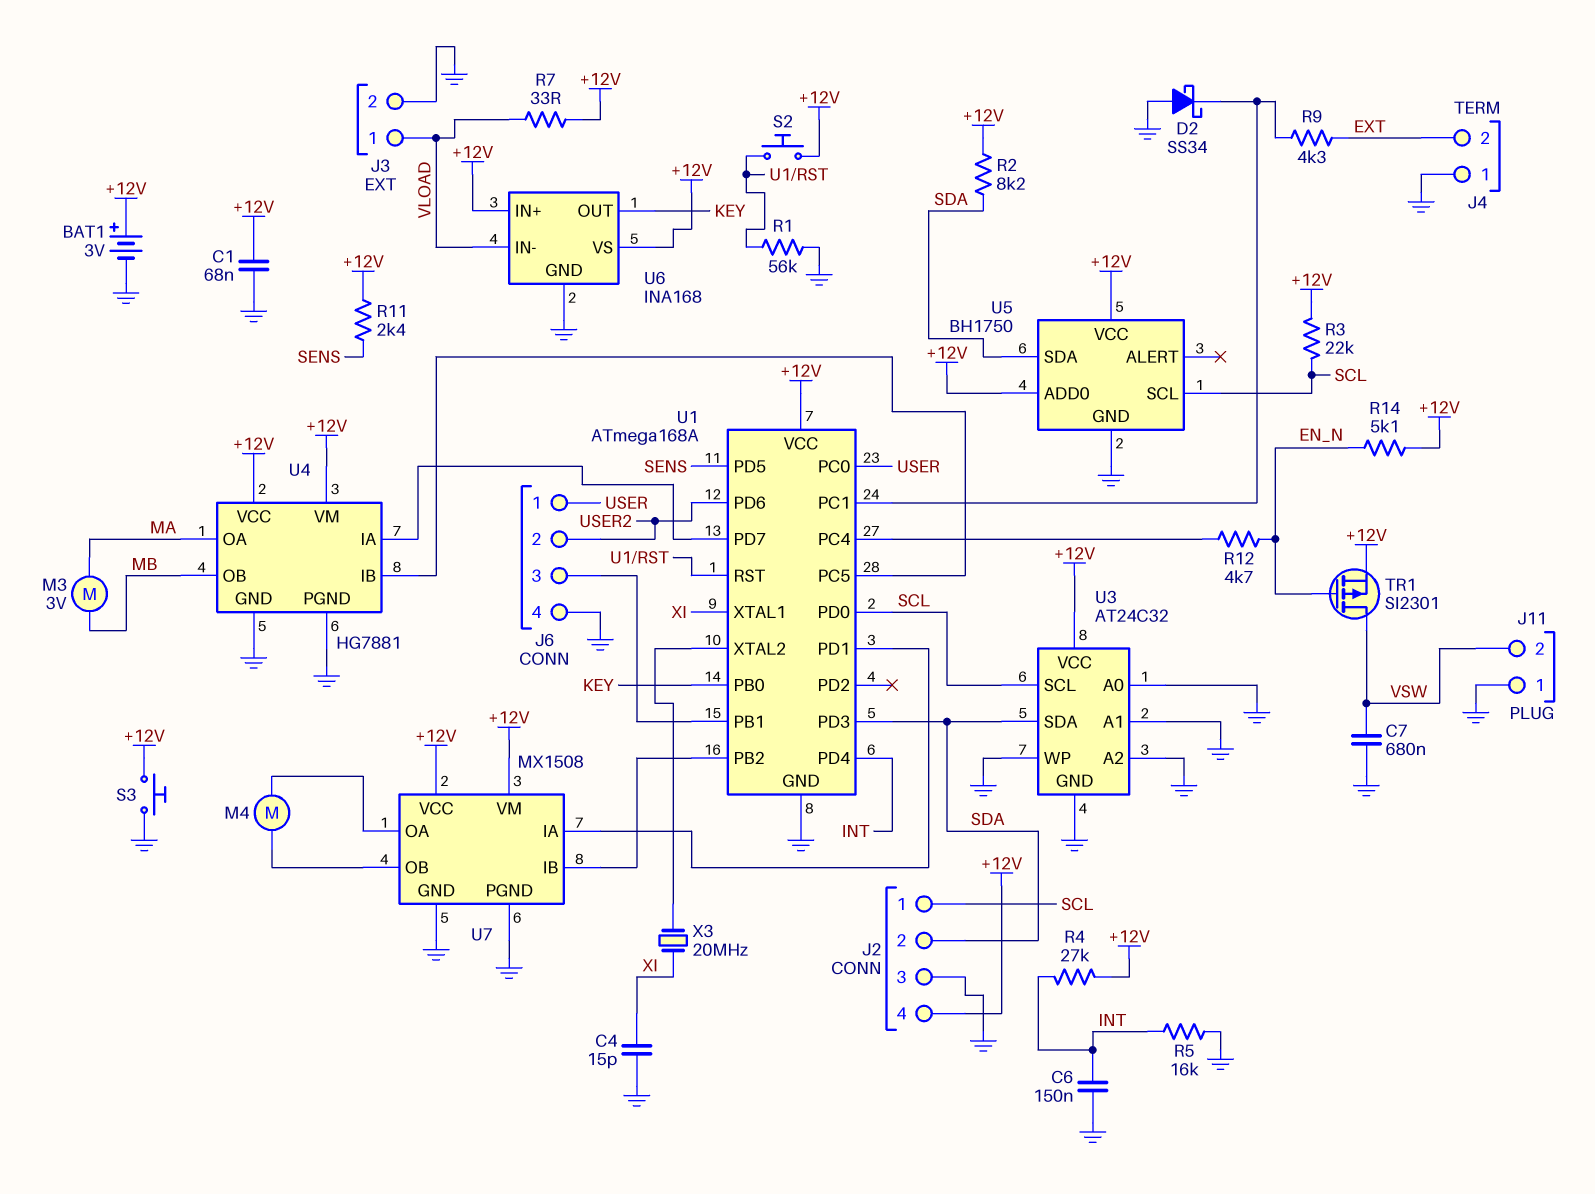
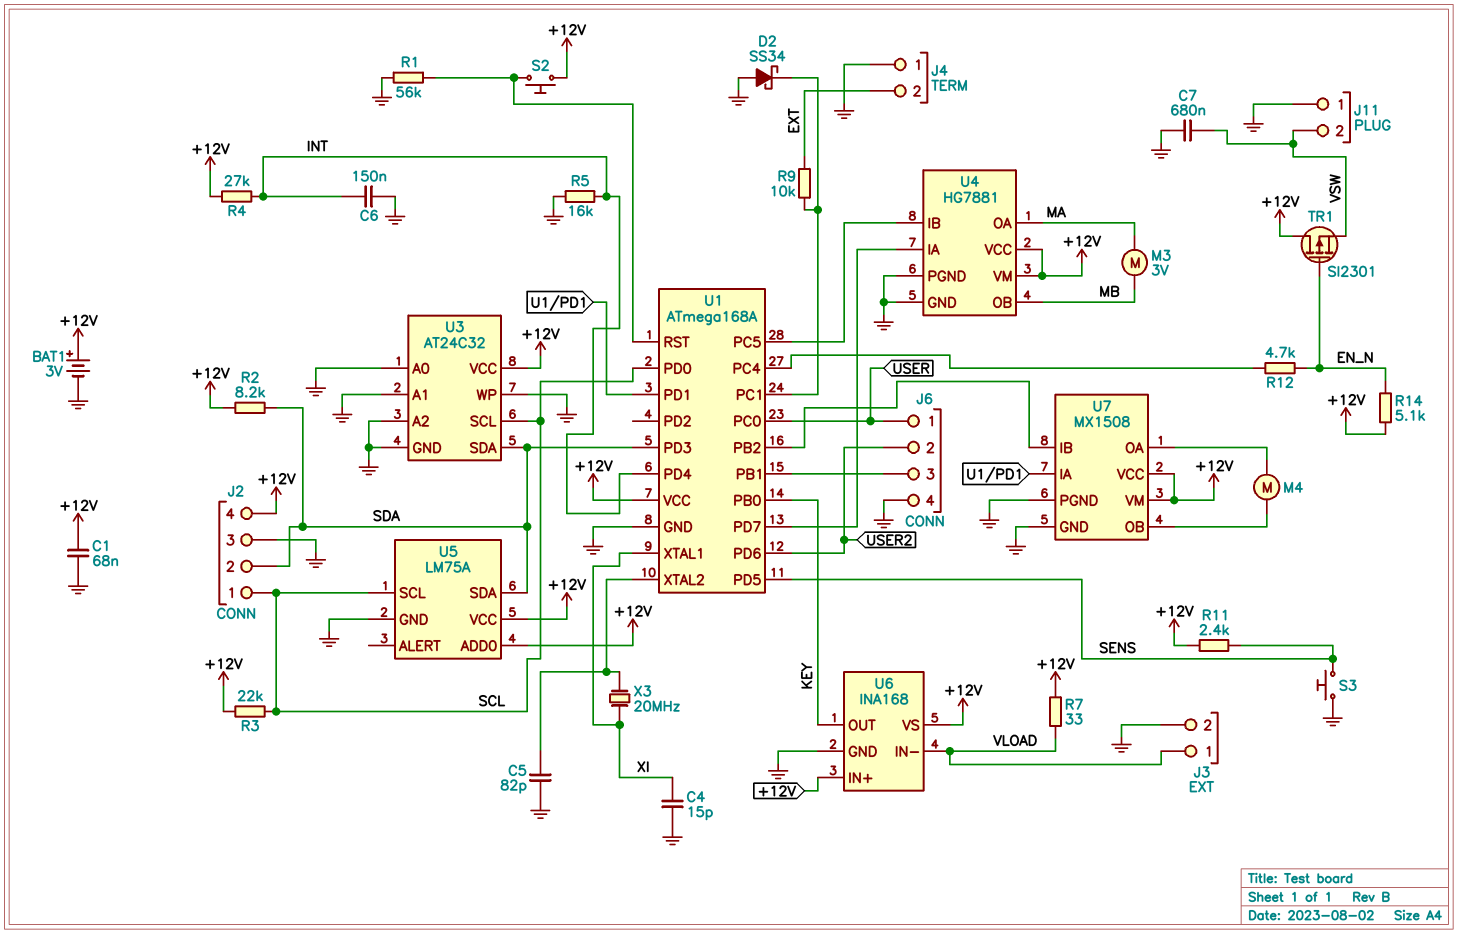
C5: none -> 82pF (GND, U1/XTAL2)
R9: 4.3k (EXT, U1/PC1) -> 10k (EXT, U1/PC1)
S3: button (+12V, GND) -> button (GND, SENS)
TR1: PMOS SI2301 (G EN_N, D VSW, S +12V) -> PMOS SI2301 (G EN_N, D +12V, S VSW)
U5: BH1750 -> LM75A

